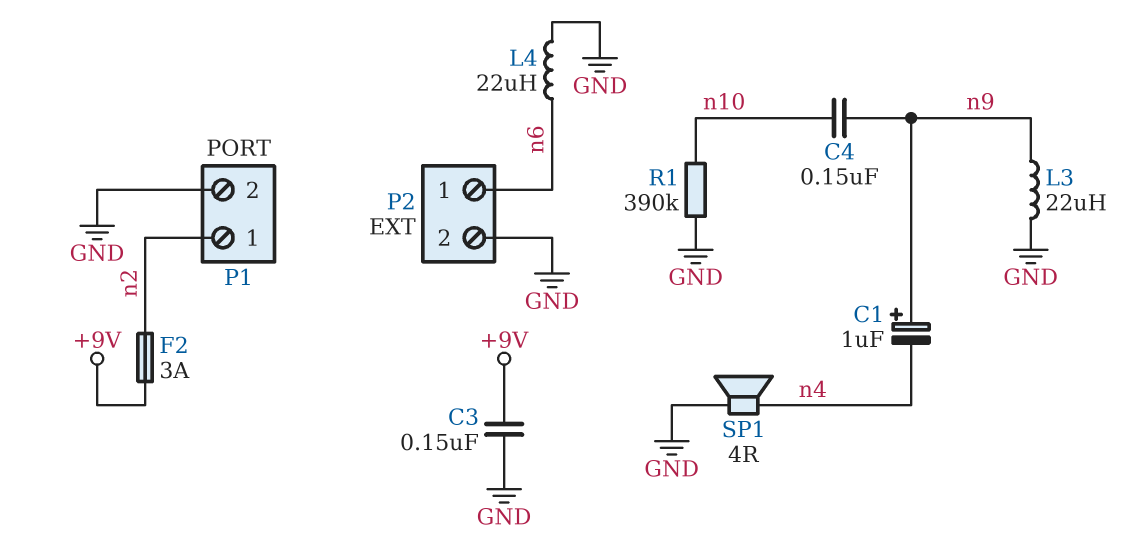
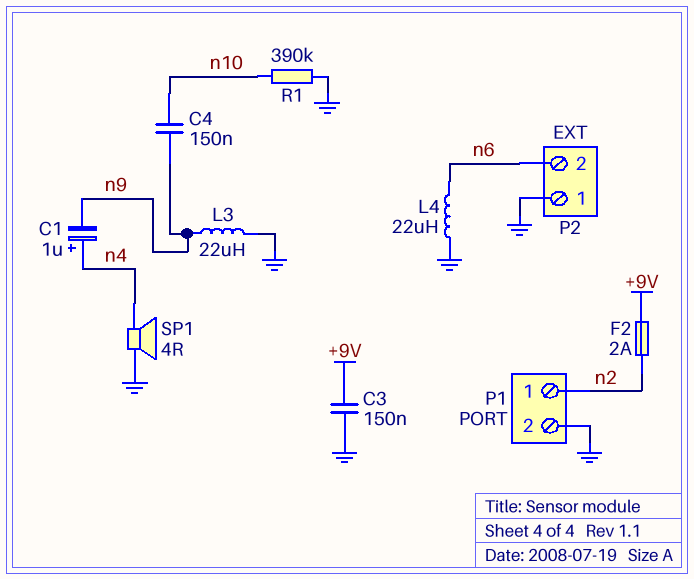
C1: 1uF (plus n9, minus n4) -> 1uF (plus n4, minus n9)
F2: 3A (+9V, n2) -> 2A (+9V, n2)
P2 pin 1: n6 -> GND
P2 pin 2: GND -> n6

